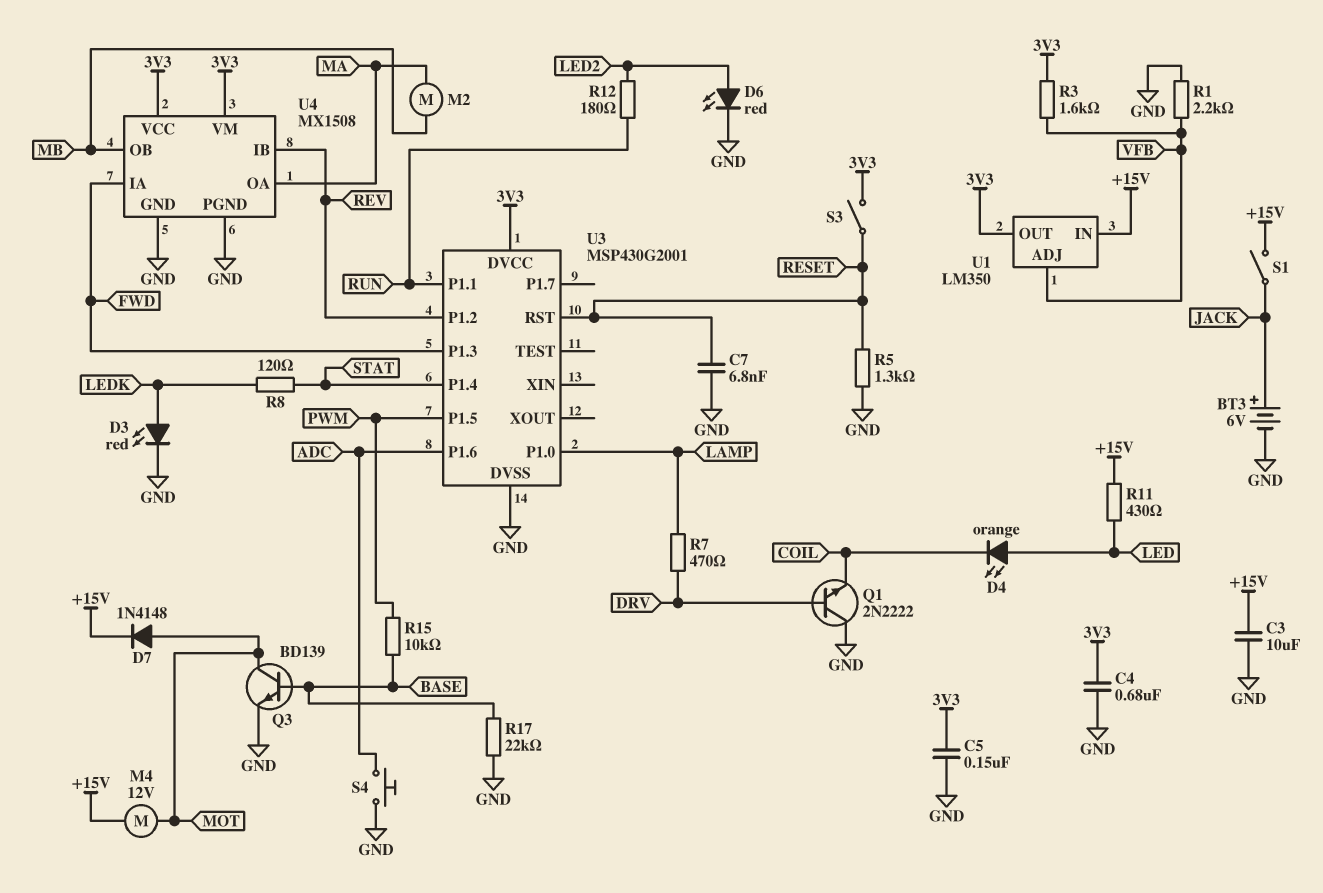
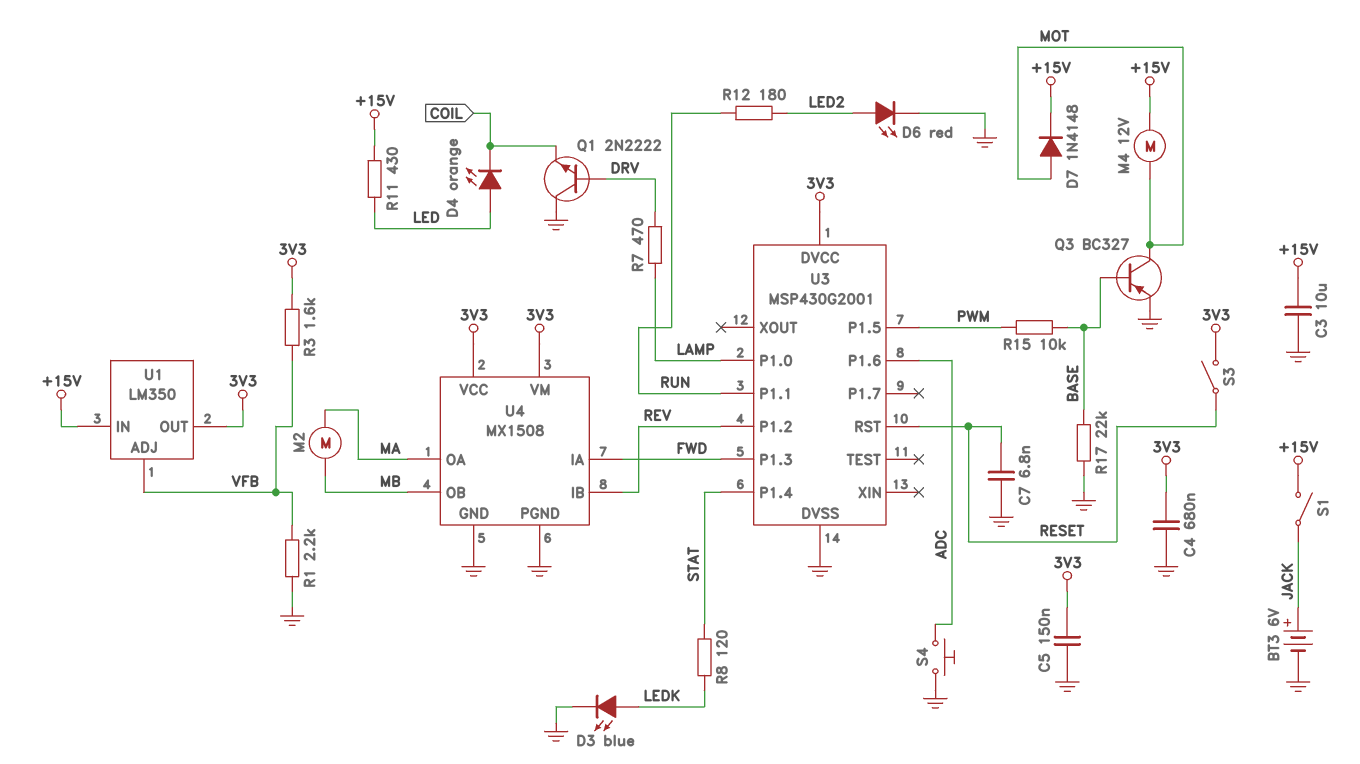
D3: LED red (A LEDK, K GND) -> LED blue (A LEDK, K GND)
Q3: NPN BD139 (B BASE, C MOT, E GND) -> PNP BC327 (B BASE, C MOT, E GND)
R5: 1.3k (GND, RESET) -> none

